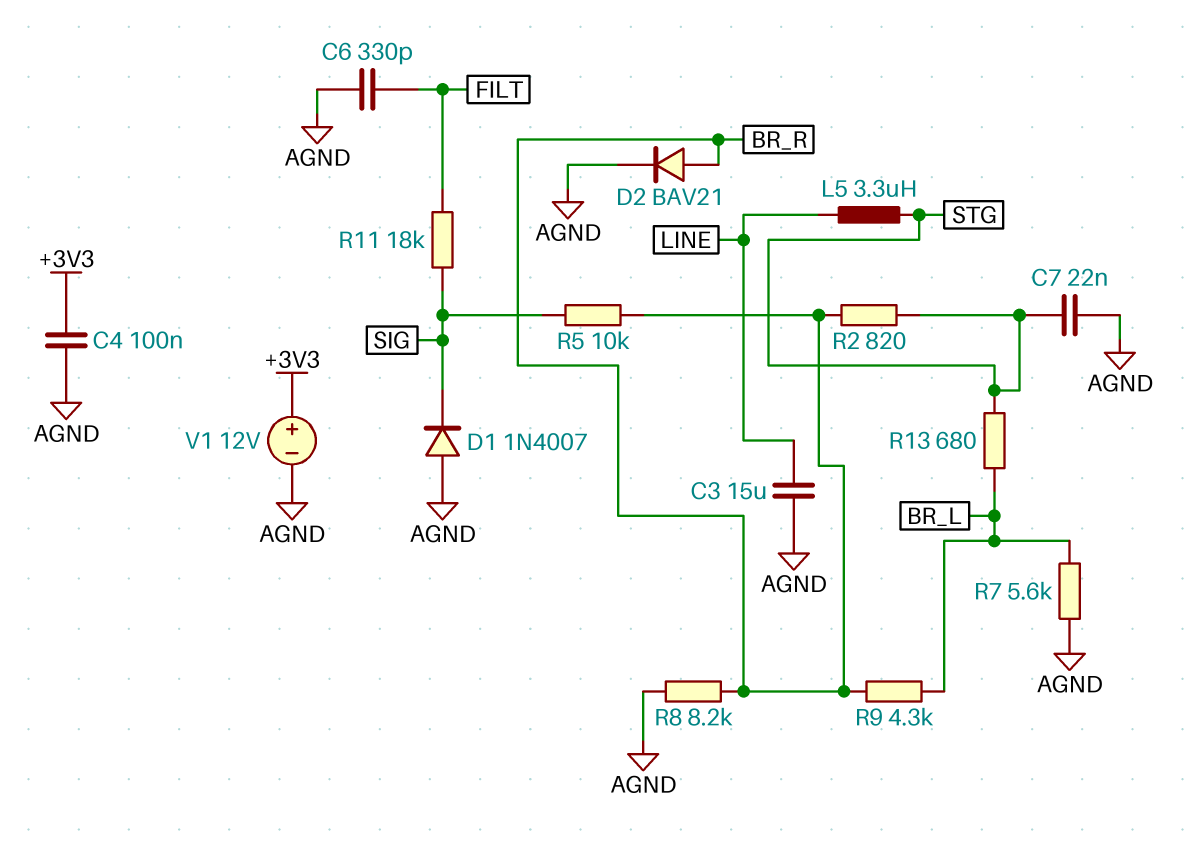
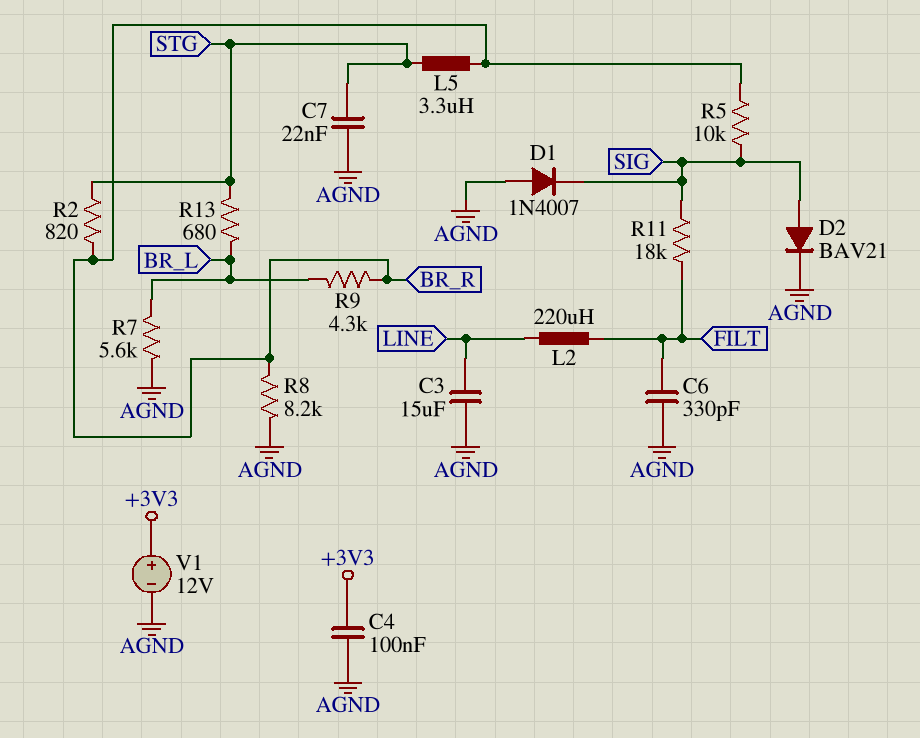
D2: diode BAV21 (A BR_R, K AGND) -> diode BAV21 (A SIG, K AGND)
L2: none -> 220uH (FILT, LINE)
L5: 3.3uH (LINE, STG) -> 3.3uH (BR_R, STG)

